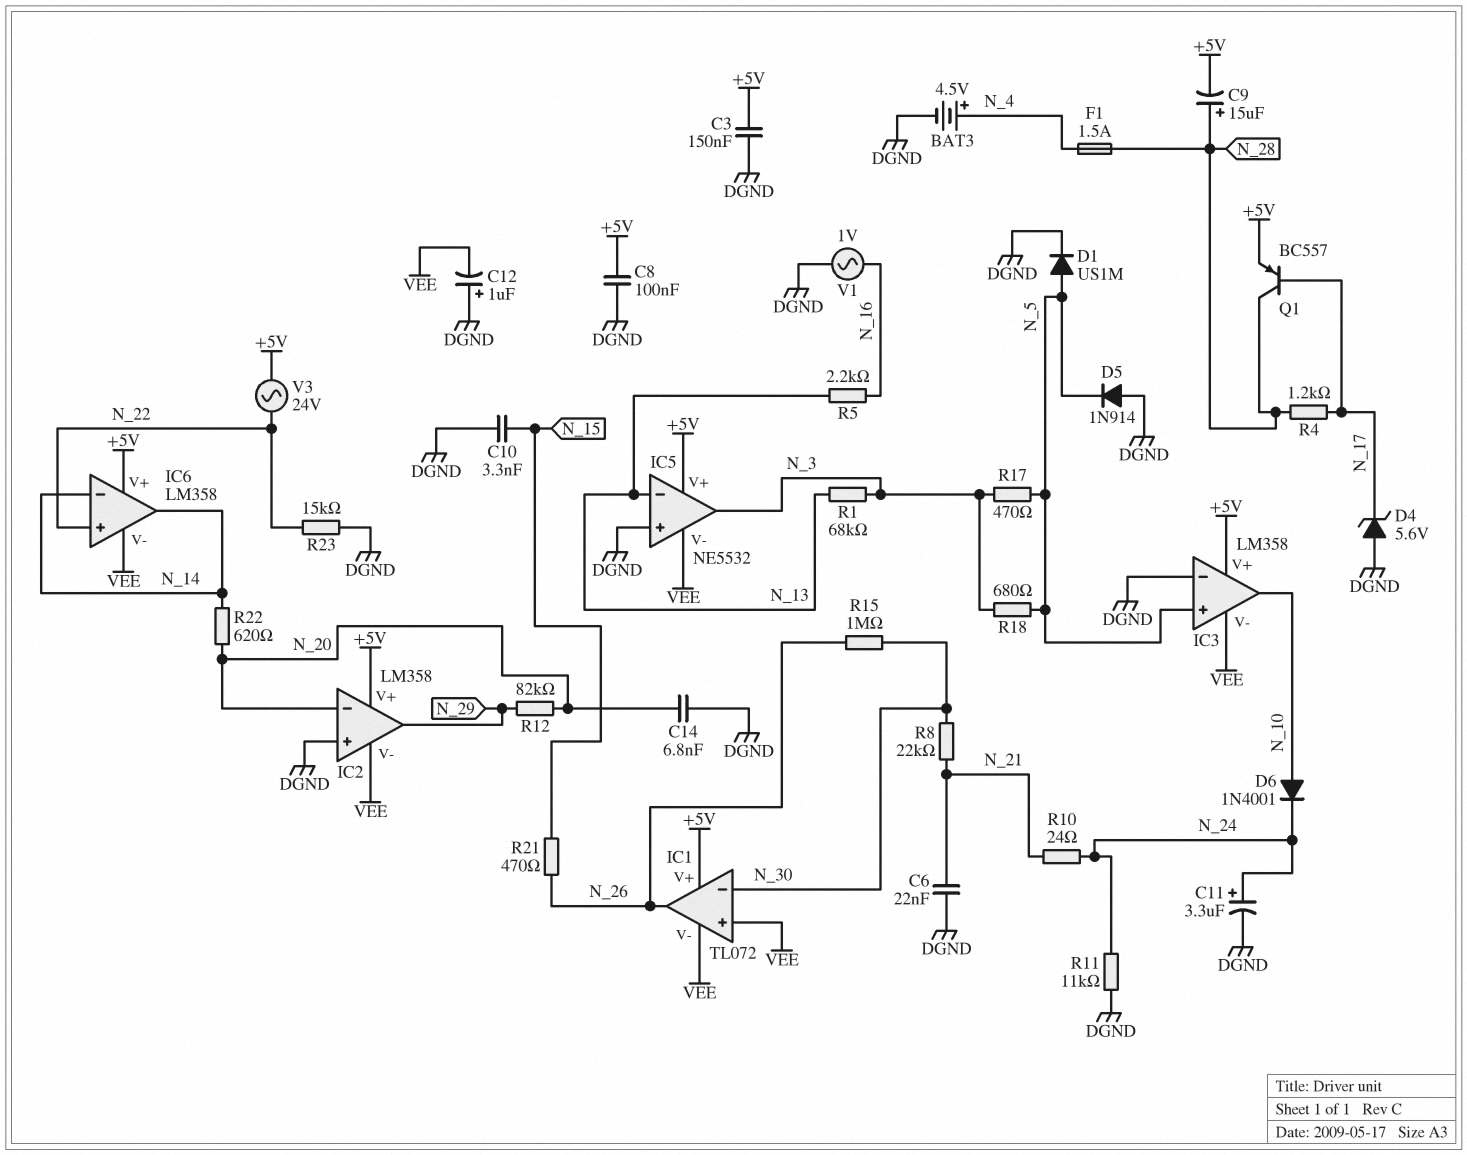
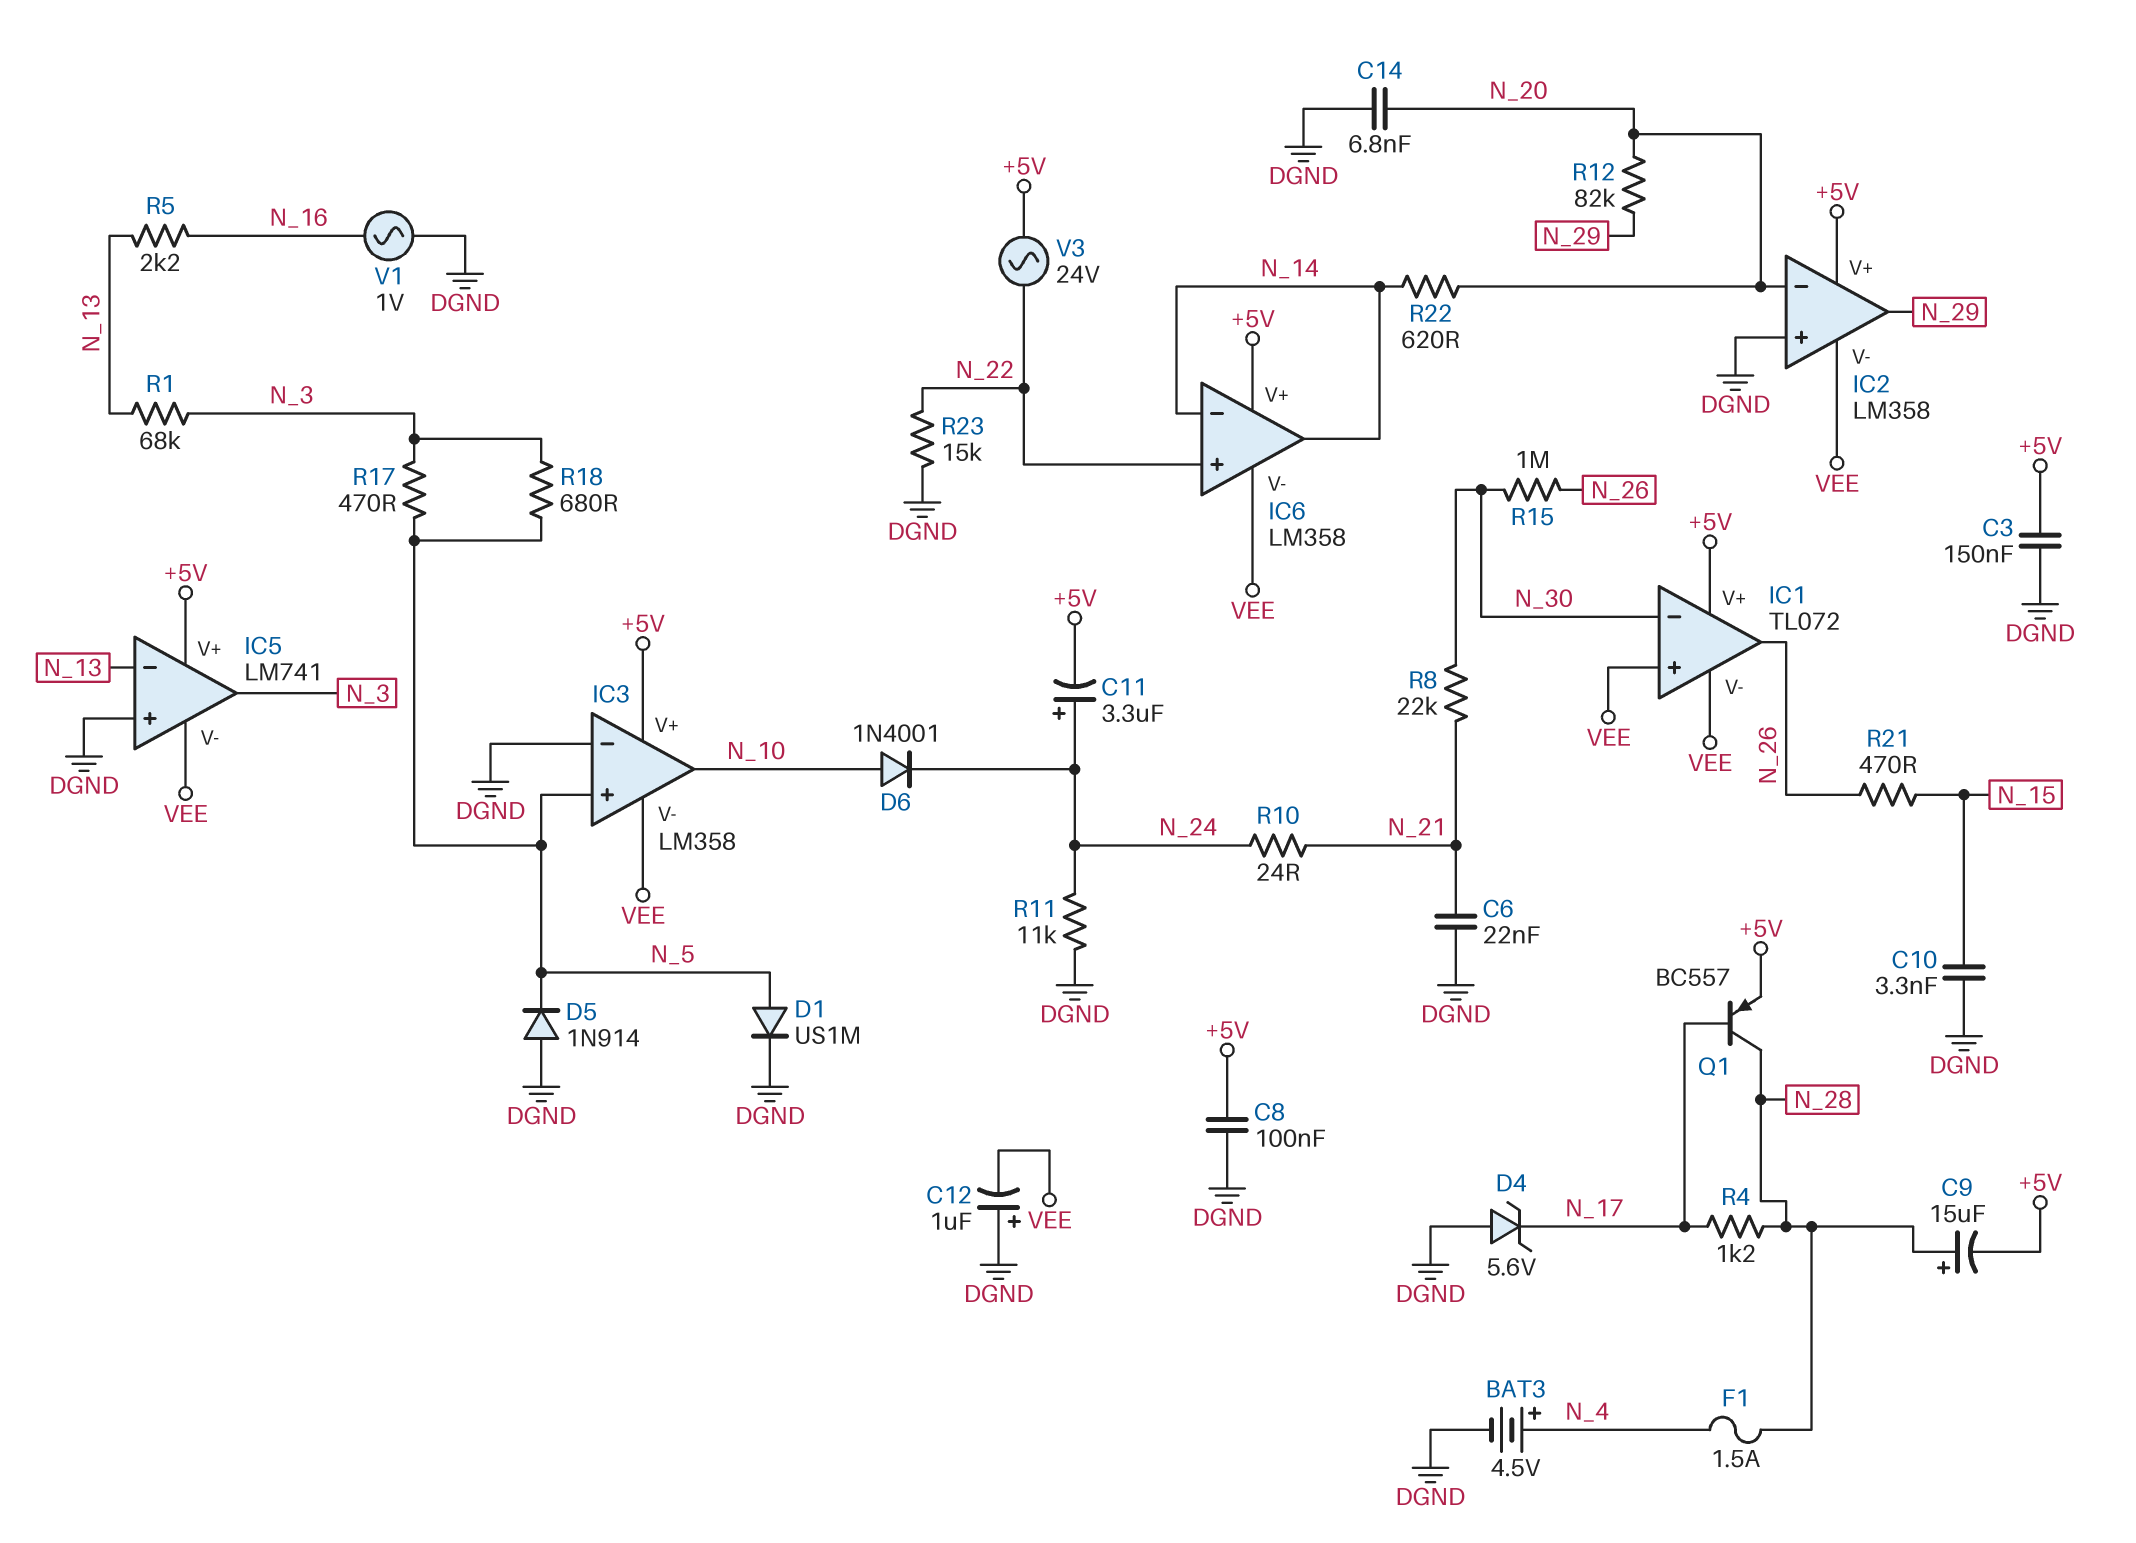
C11: 3.3uF (plus N_24, minus DGND) -> 3.3uF (plus N_24, minus +5V)
IC5: NE5532 -> LM741

